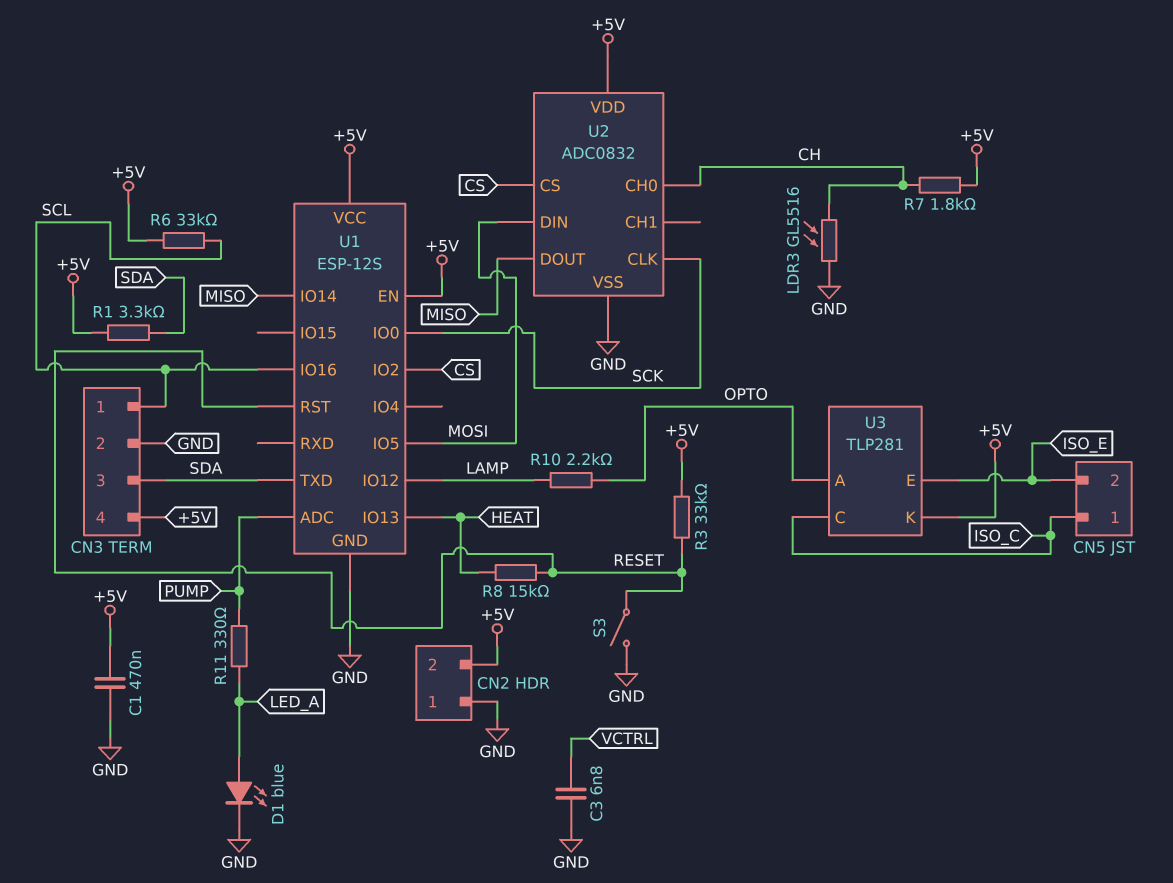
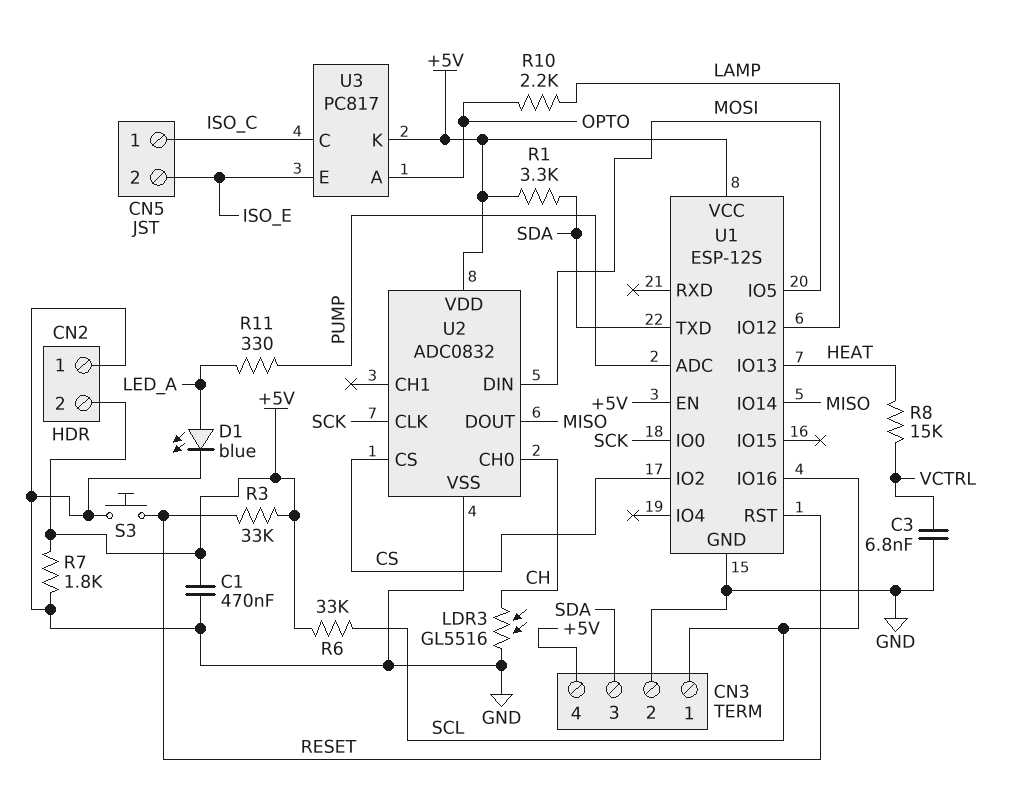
R7: 1.8k (+5V, CH) -> 1.8k (+5V, GND)
R8: 15k (HEAT, RESET) -> 15k (HEAT, VCTRL)
S3: switch (GND, RESET) -> button (GND, RESET)
U3: TLP281 -> PC817

